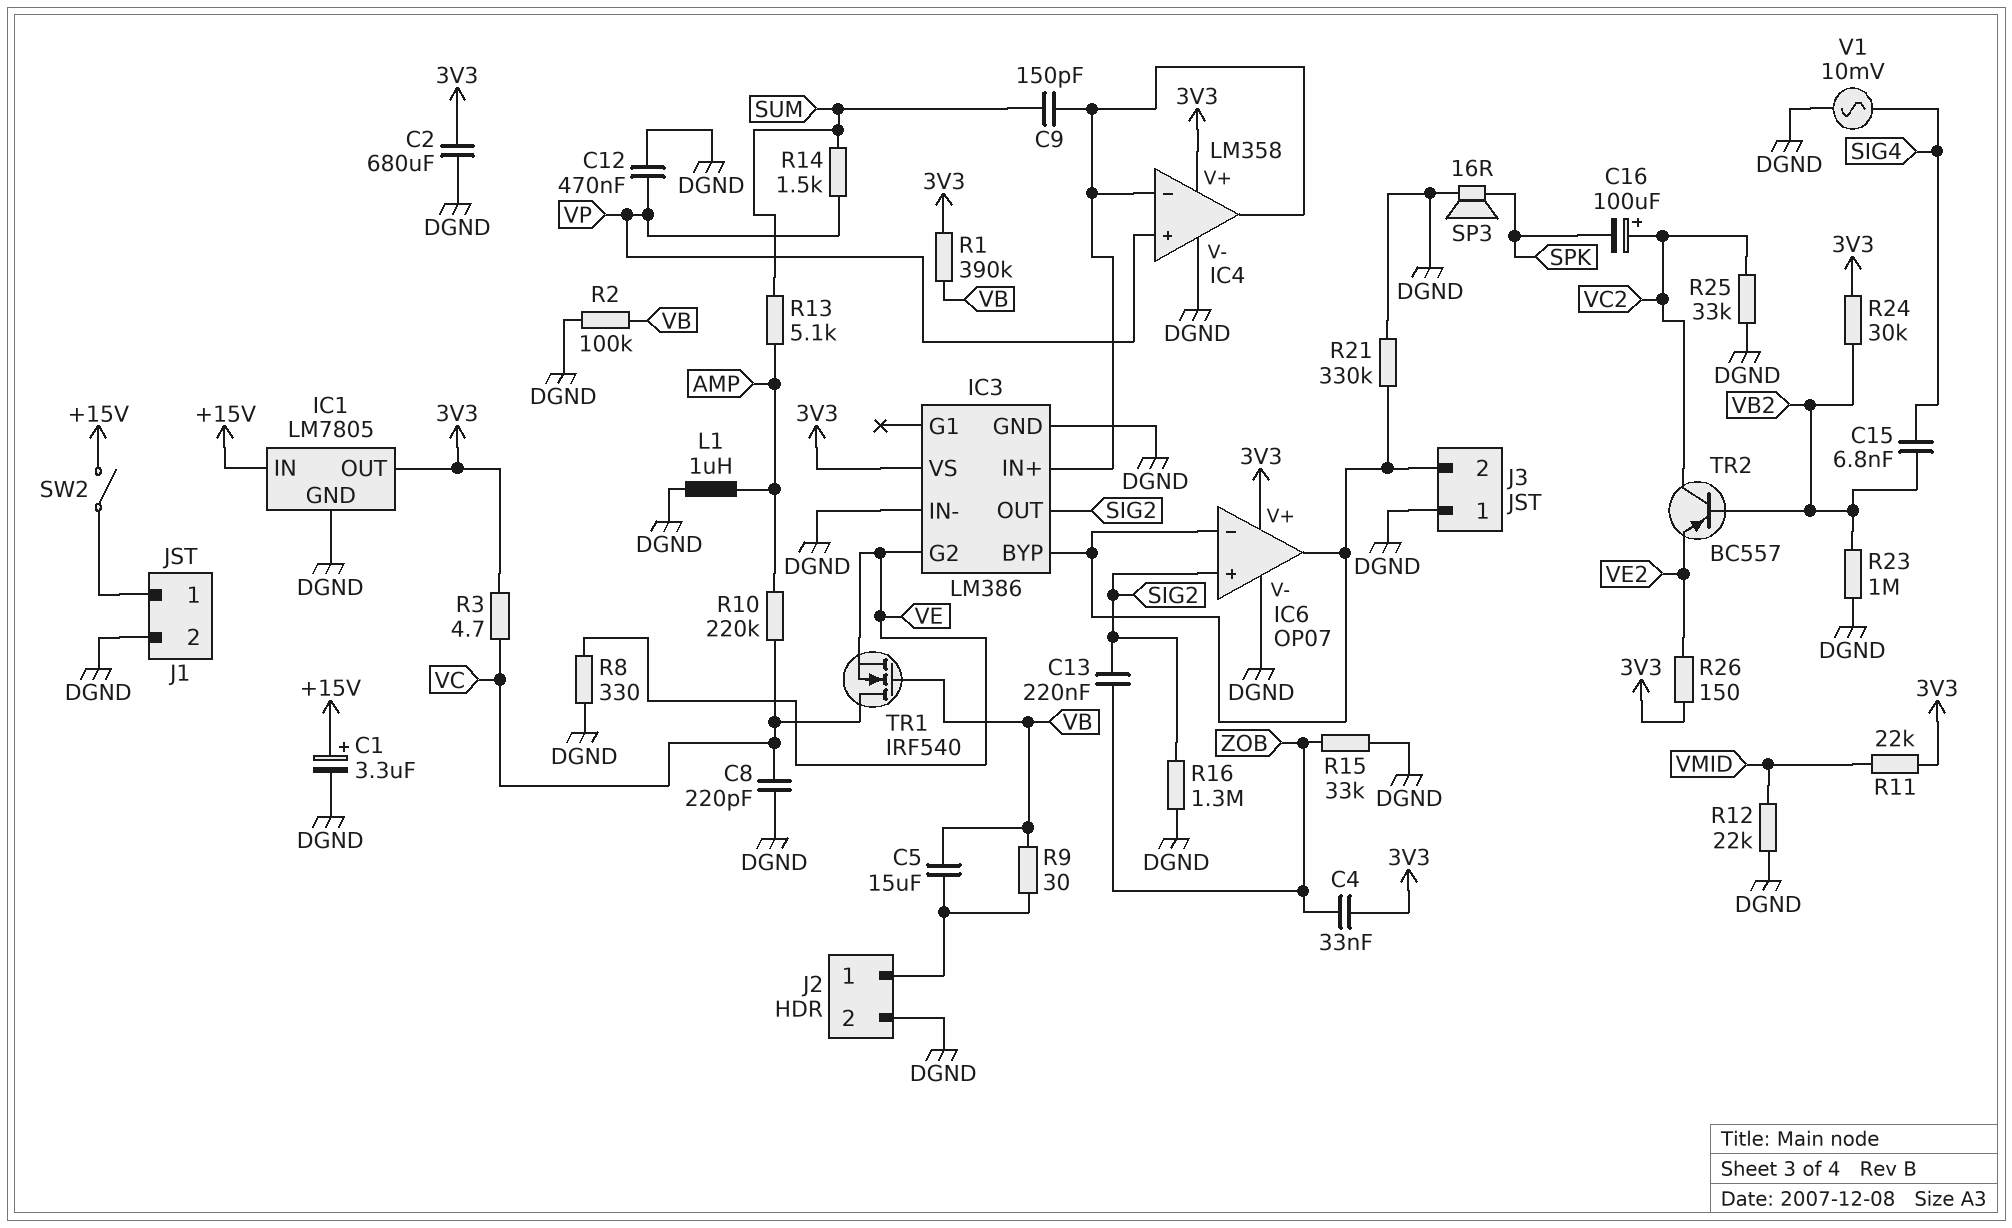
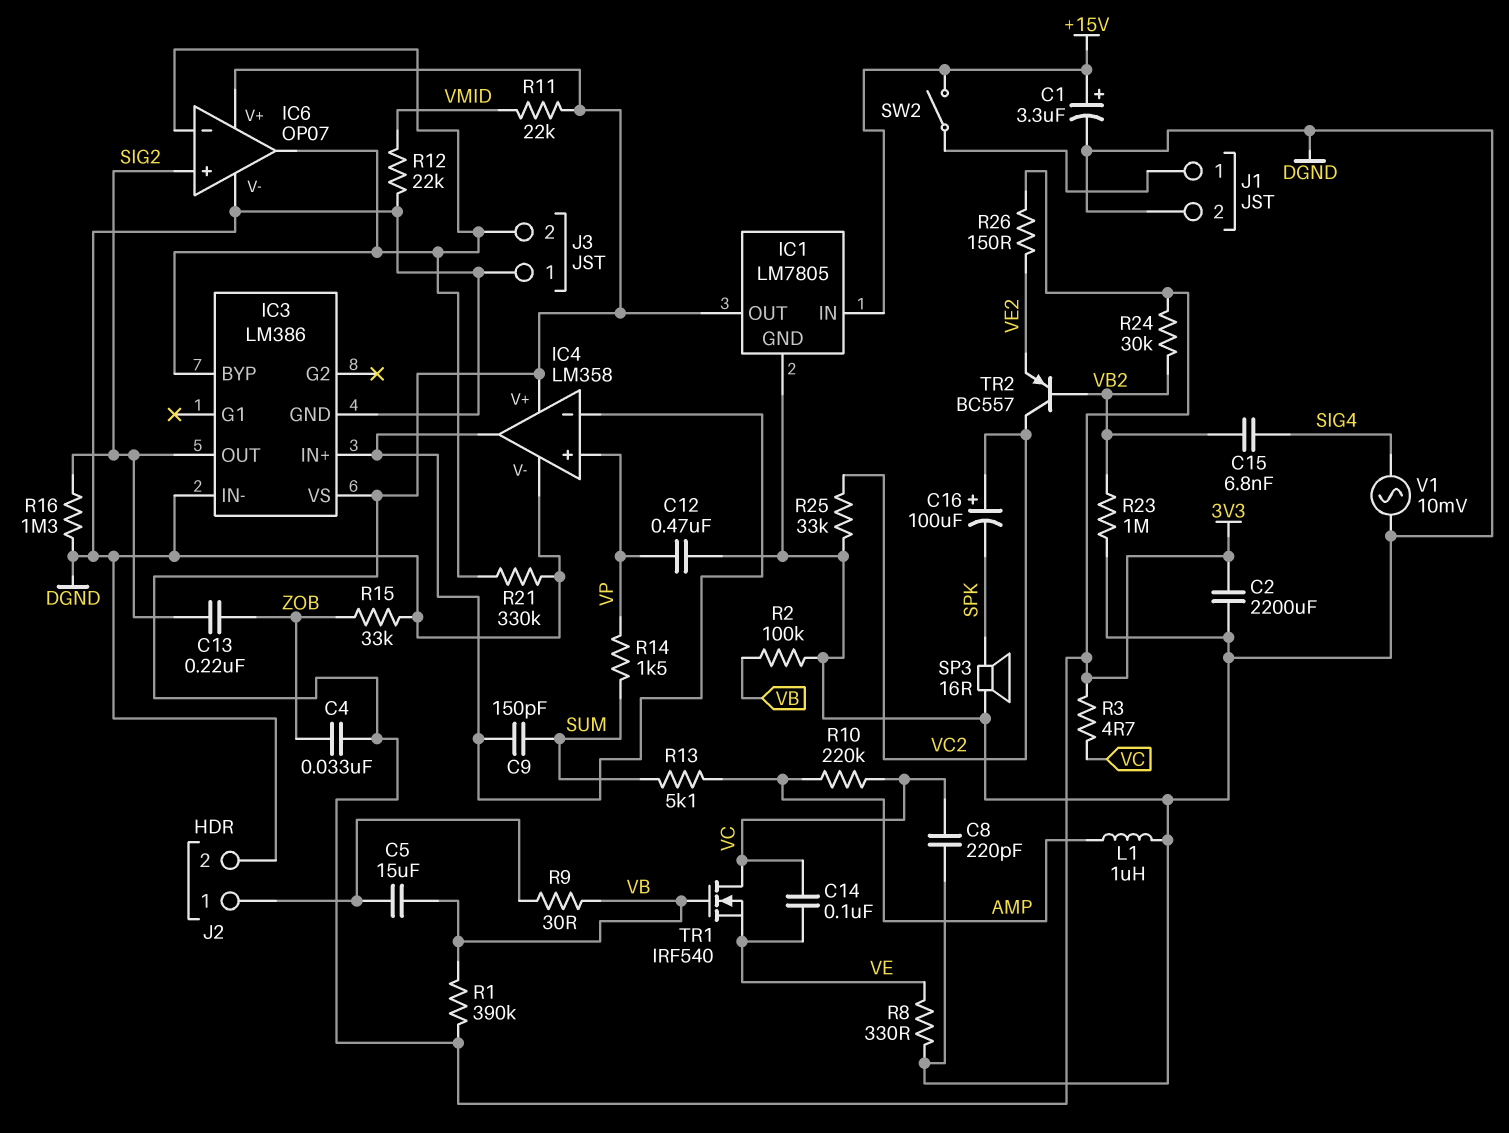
C2: 680uF (3V3, DGND) -> 2200uF (3V3, DGND)
C14: none -> 100nF (VC, VE)
IC3 pin G2: VE -> none

